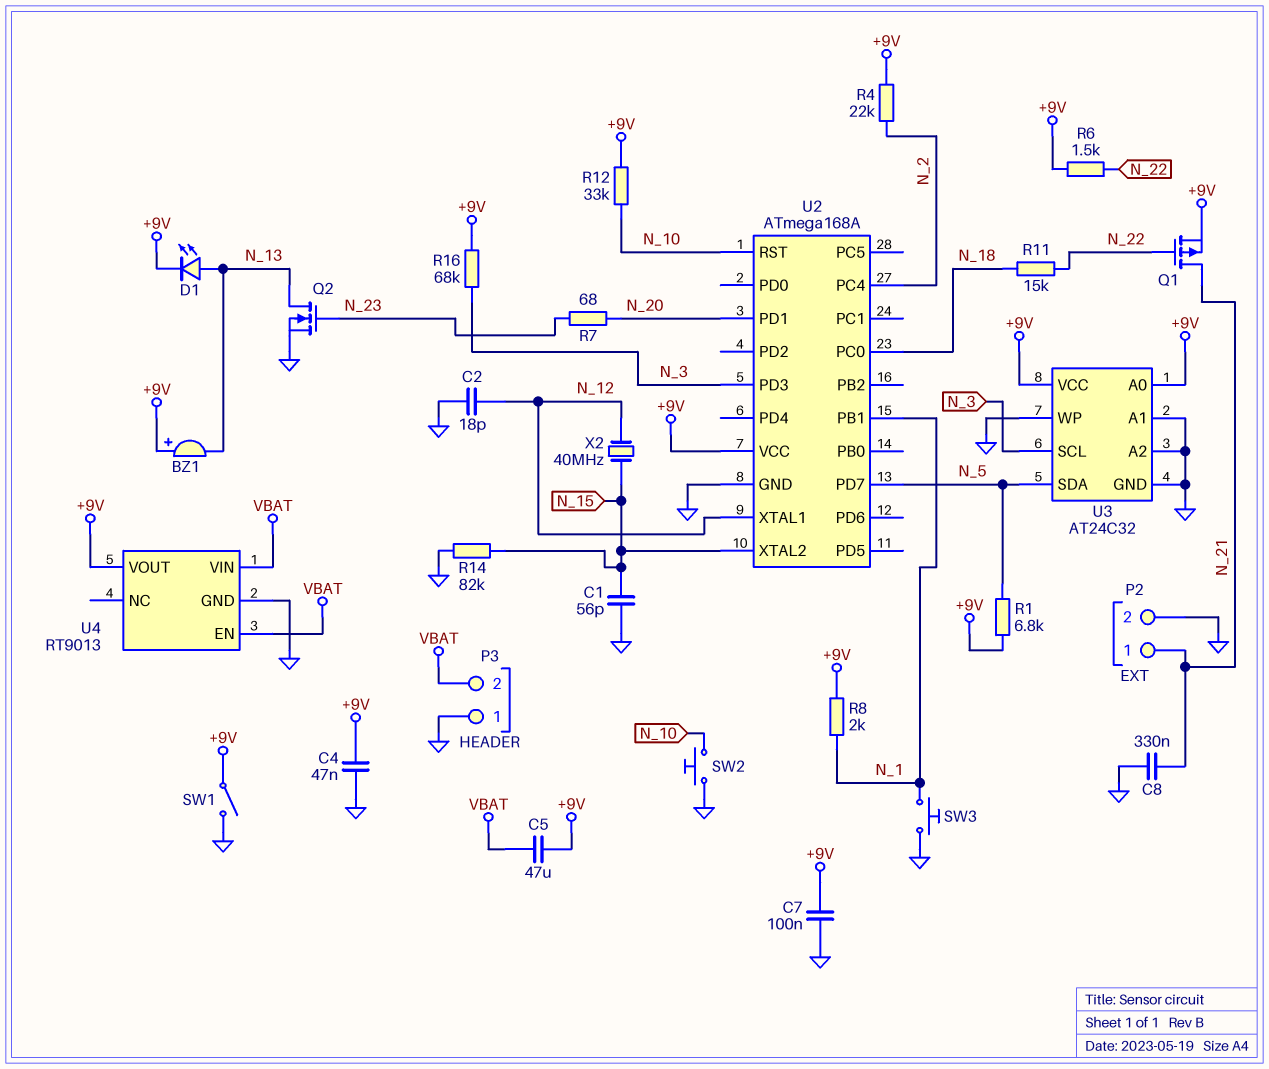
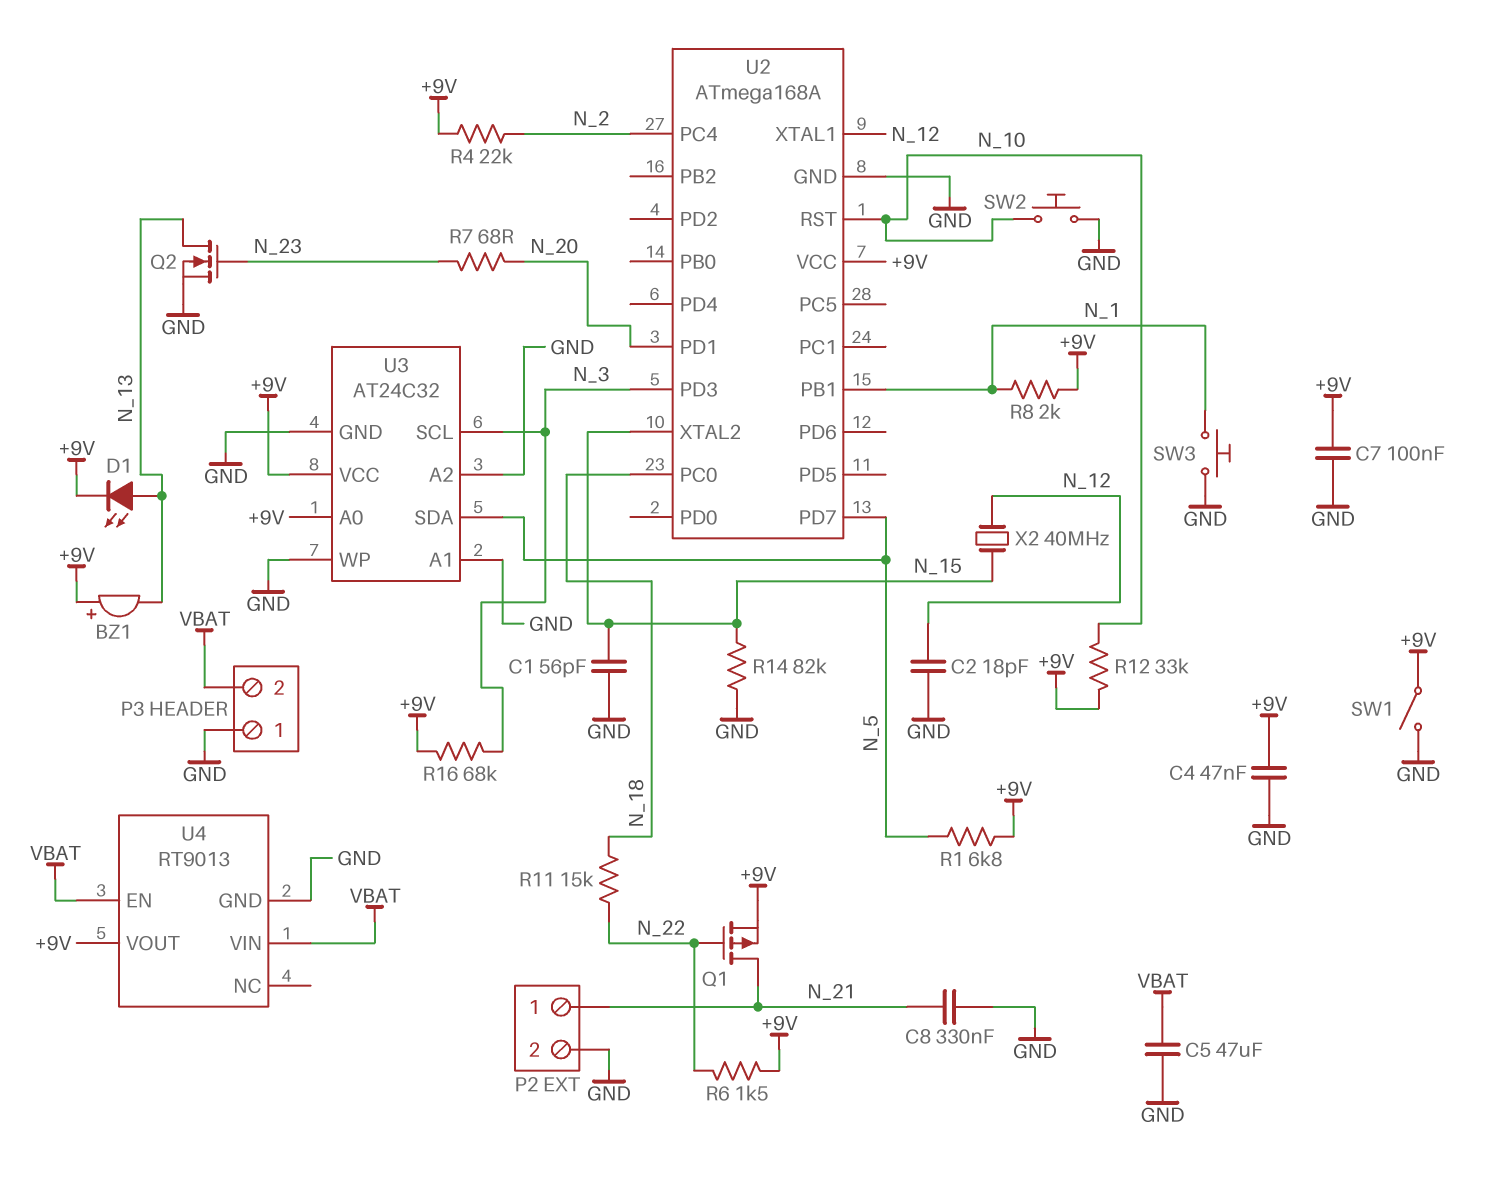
C5: 47uF (+9V, VBAT) -> 47uF (GND, VBAT)

